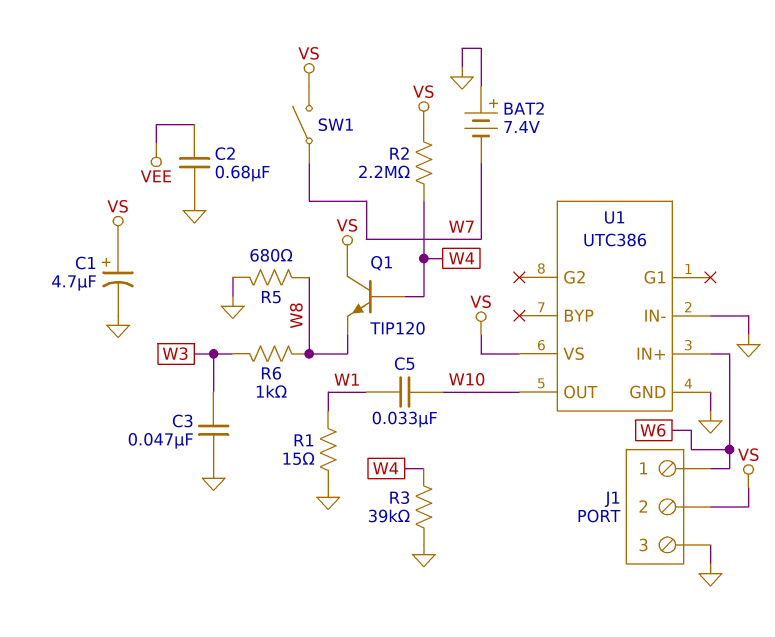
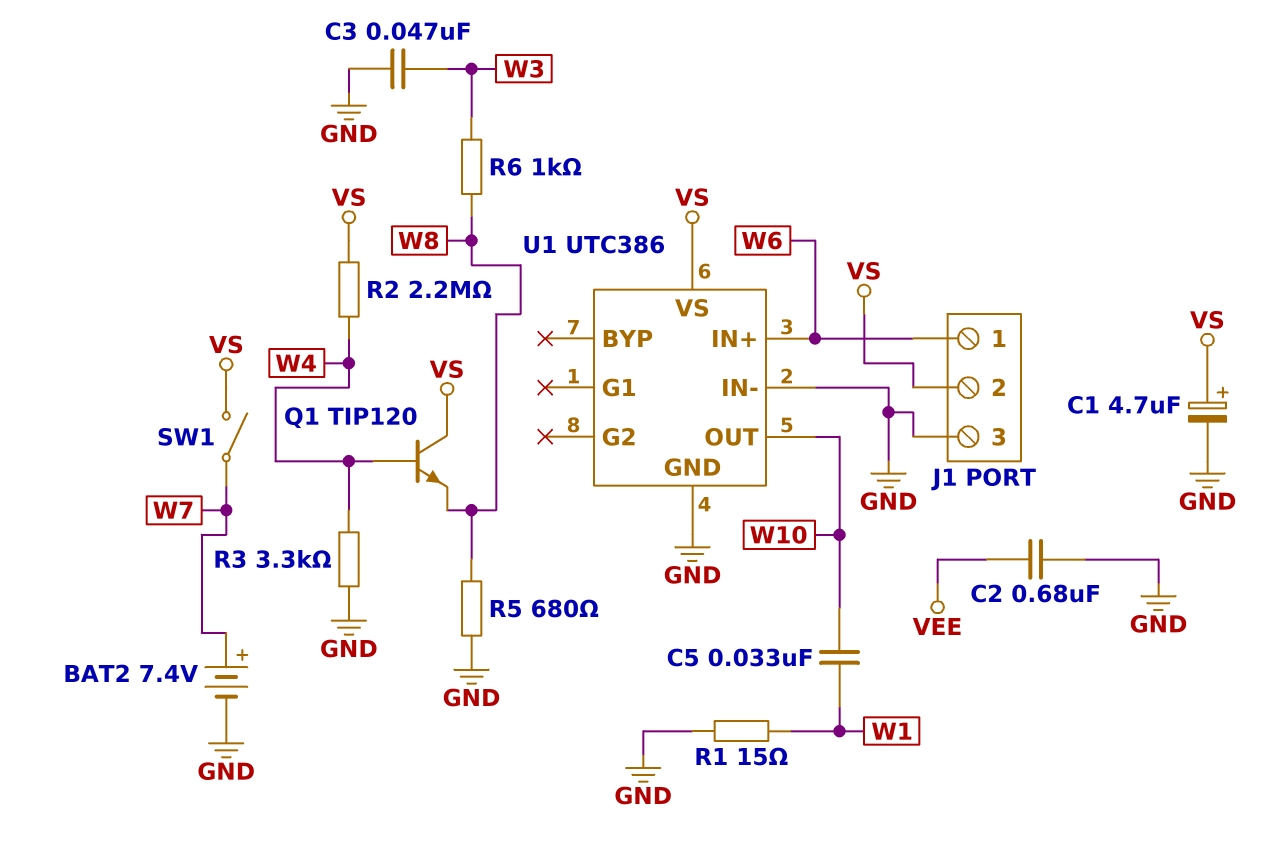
BAT2: 7.4V (plus GND, minus W7) -> 7.4V (plus W7, minus GND)
R3: 39k (GND, W4) -> 3.3k (GND, W4)

